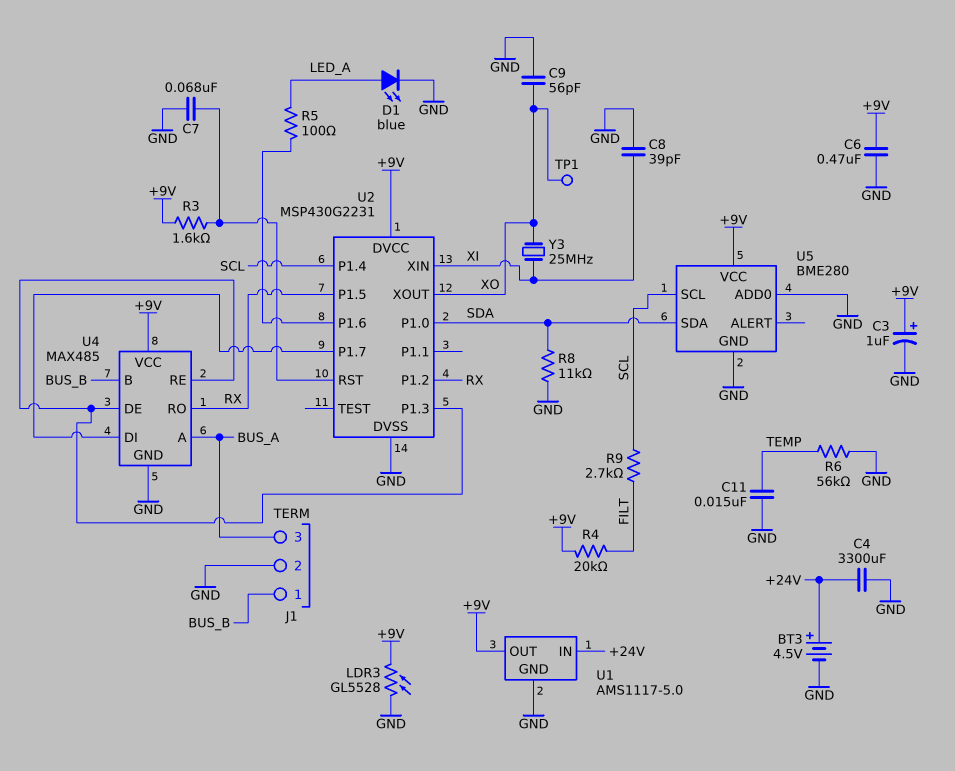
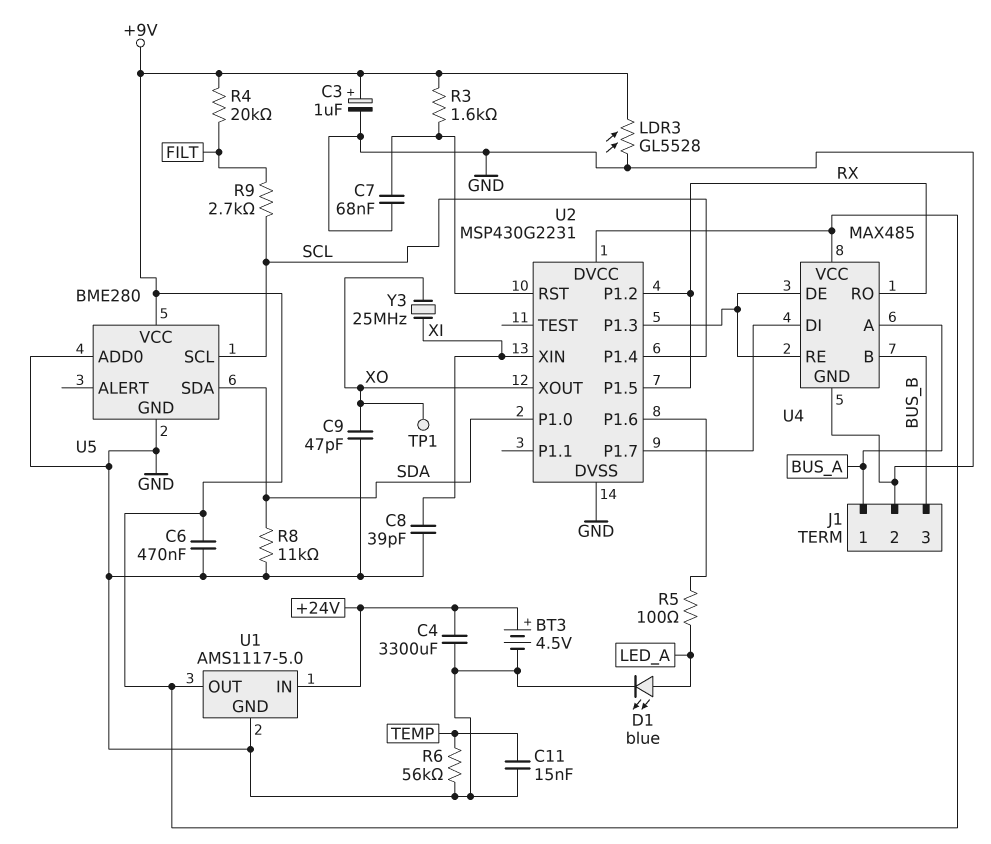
C9: 56pF (GND, XO) -> 47pF (GND, XO)
J1 pin 1: BUS_B -> BUS_A
J1 pin 3: BUS_A -> BUS_B

